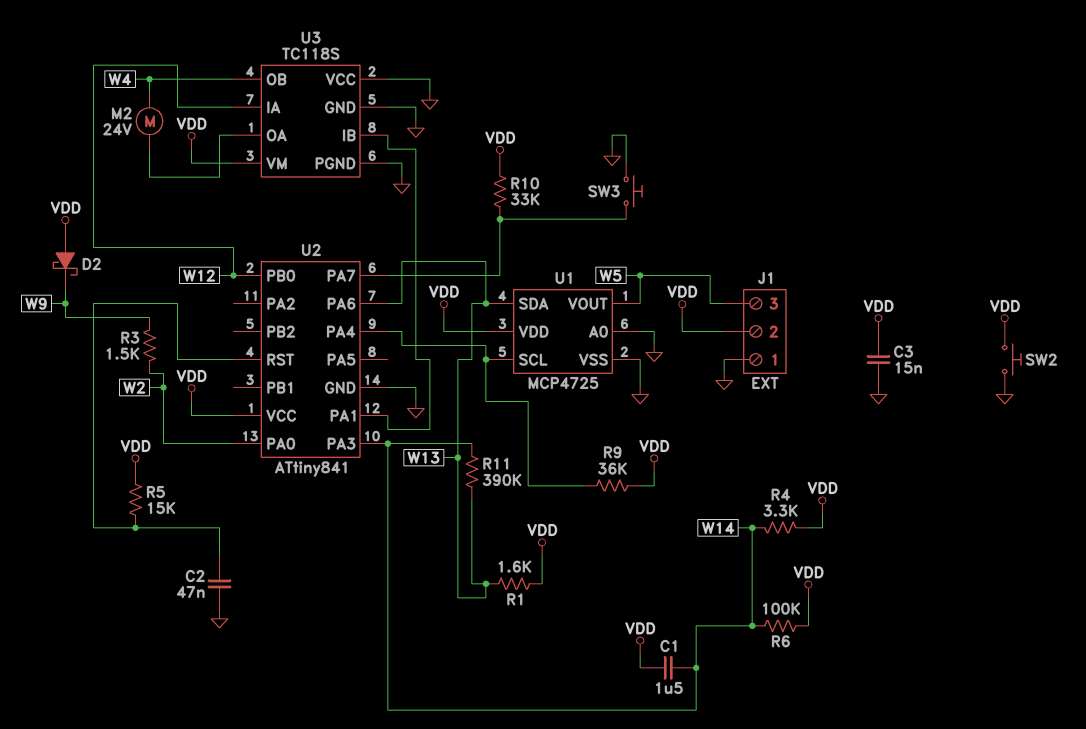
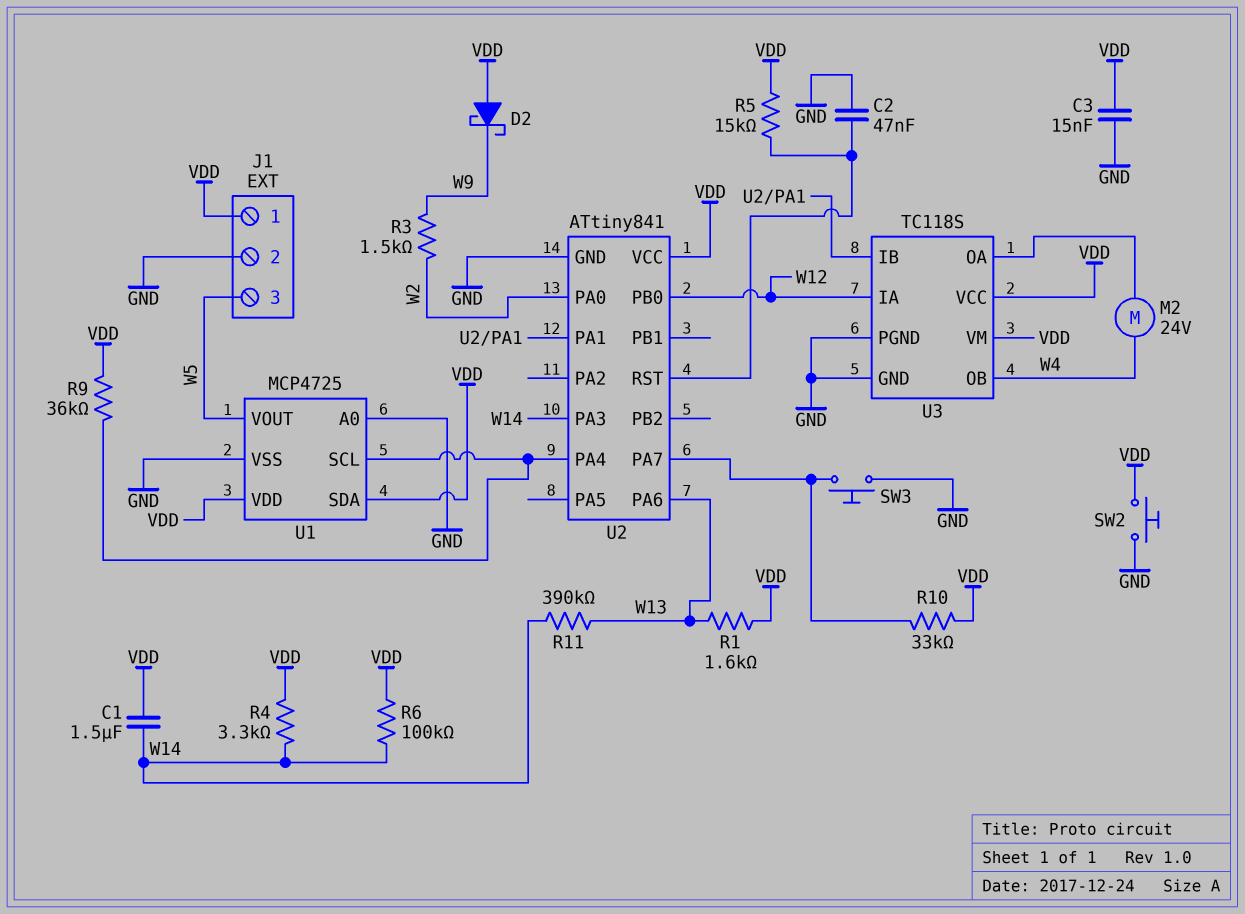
J1 pin 1: GND -> VDD
J1 pin 2: VDD -> GND
U1 pin SDA: W13 -> VDD
U3 pin VCC: GND -> VDD

